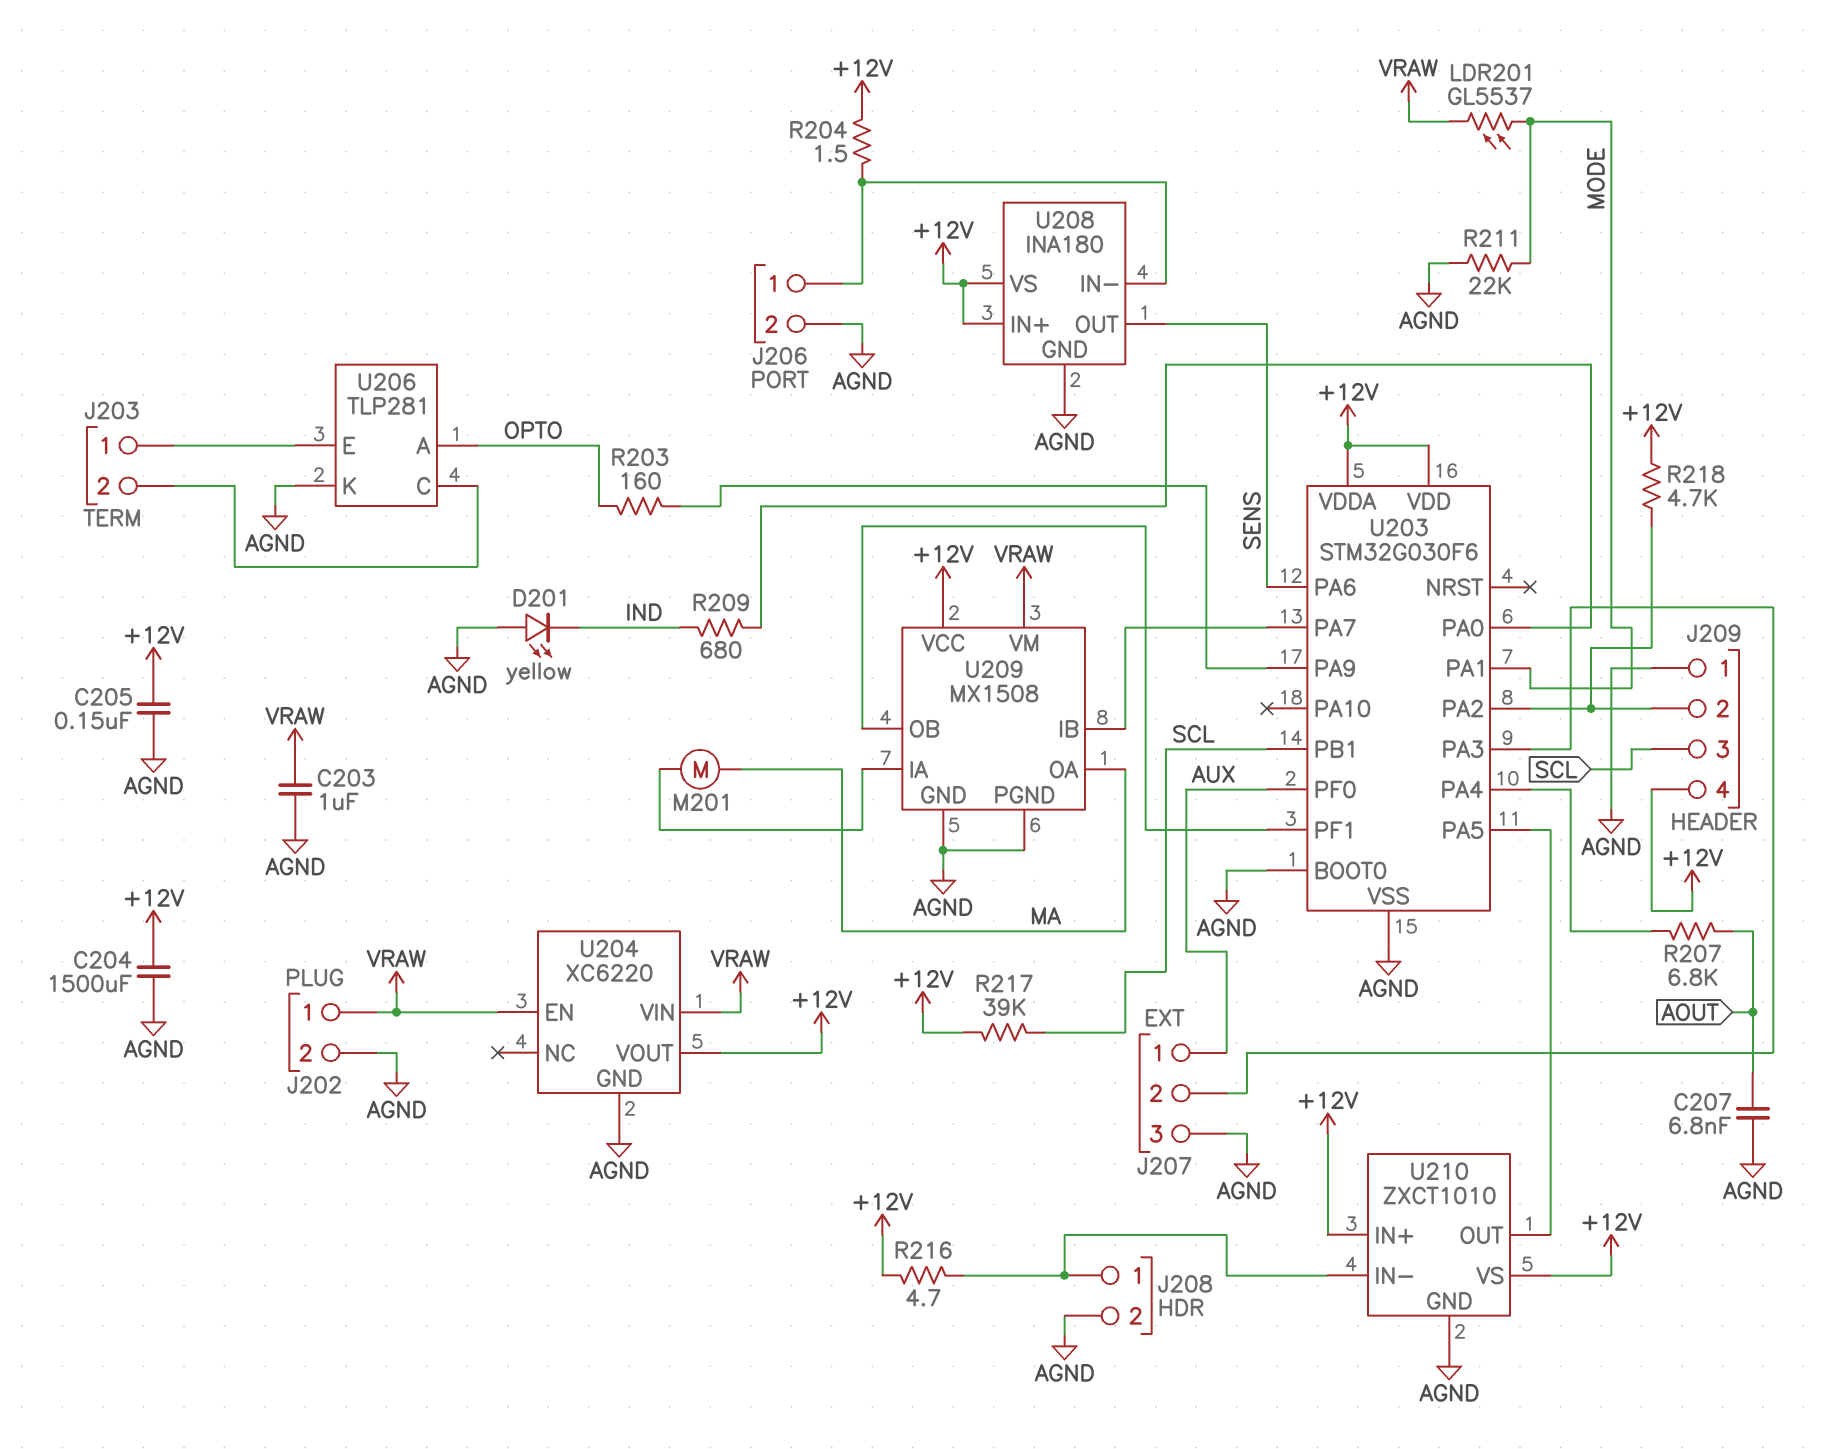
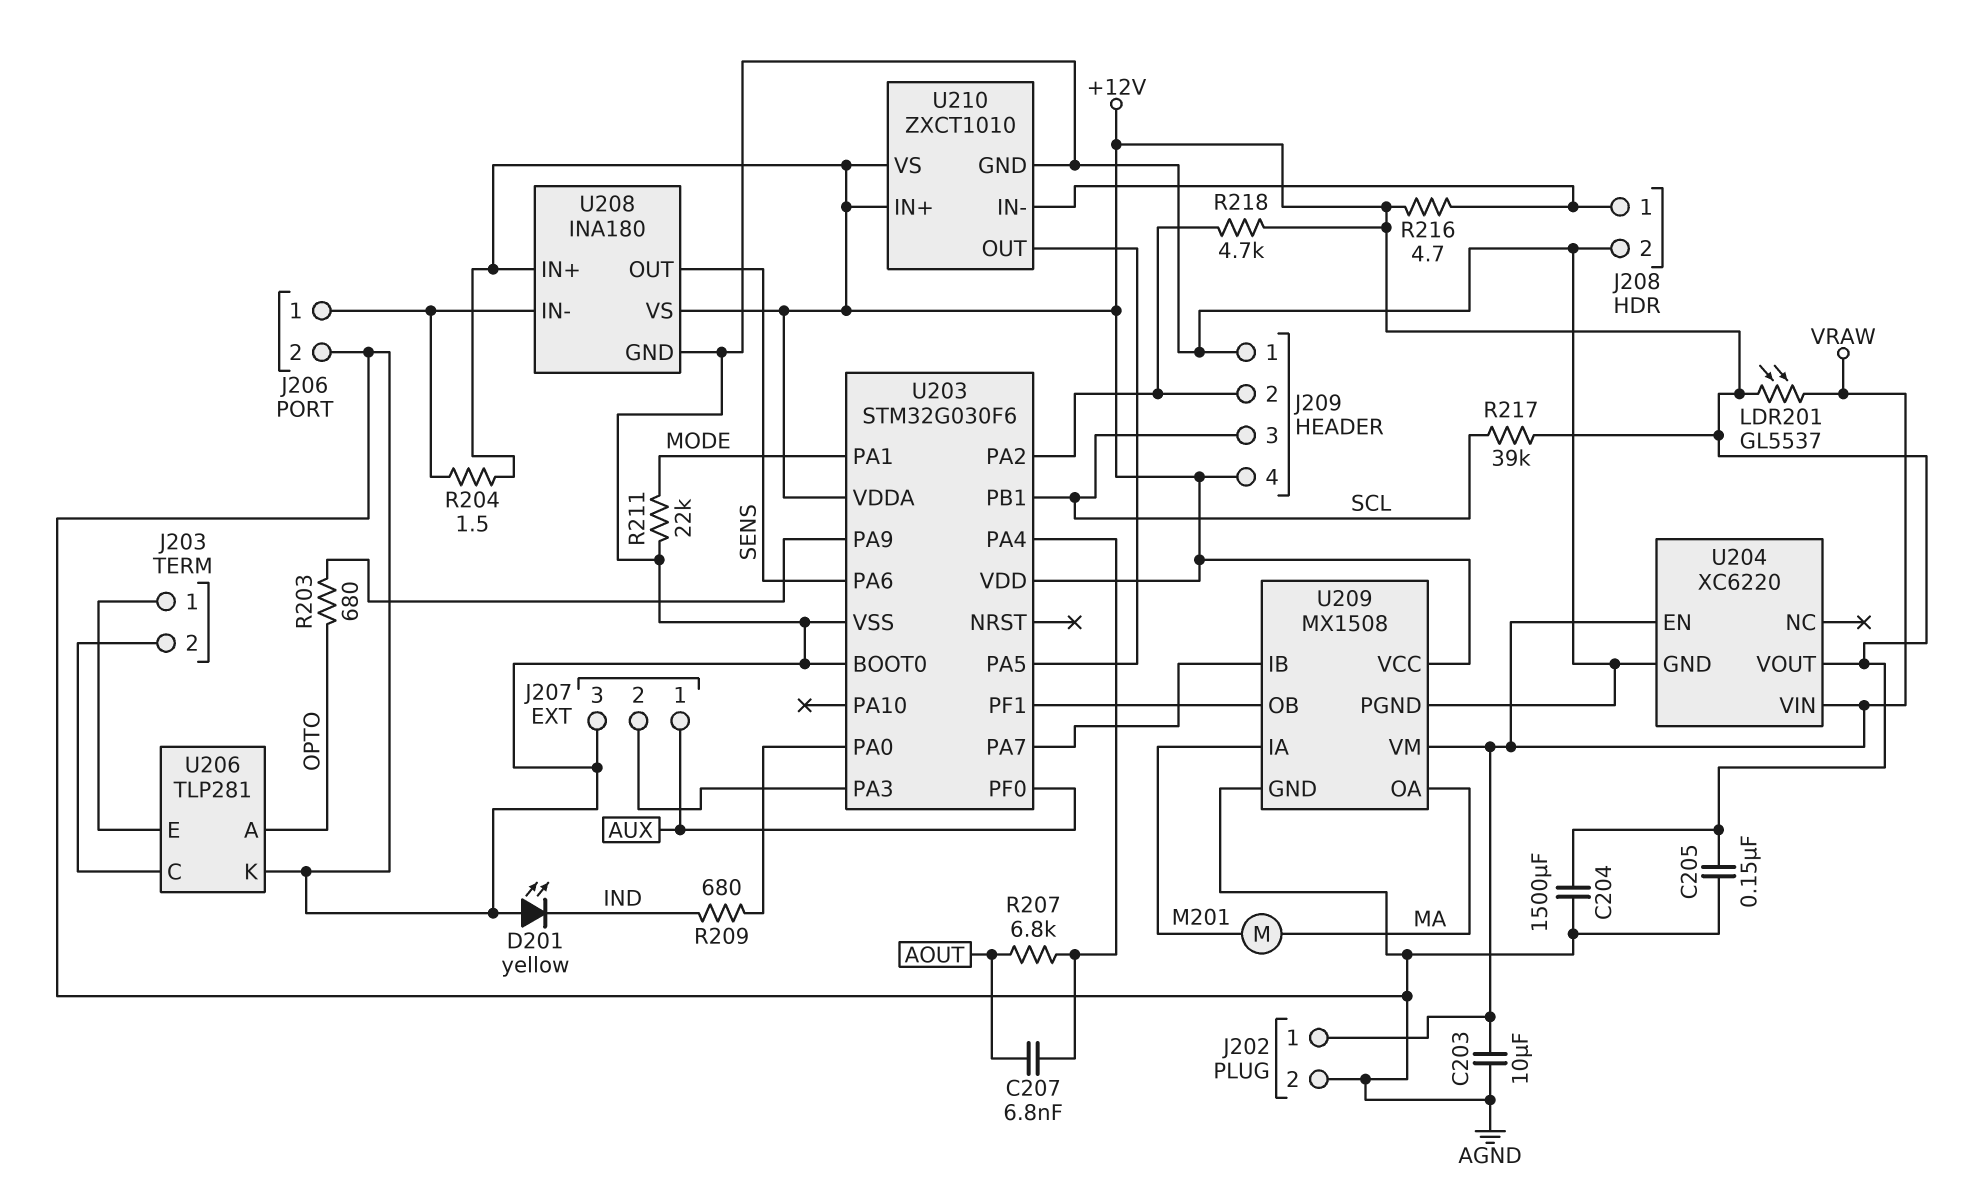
C203: 1uF (AGND, VRAW) -> 10uF (AGND, VRAW)
C207: 6.8nF (AGND, AOUT) -> 6.8nF (AOUT, U203/PA4)
LDR201: GL5537 (MODE, VRAW) -> GL5537 (+12V, VRAW)
R203: 160 (OPTO, U203/PA9) -> 680 (OPTO, U203/PA9)

